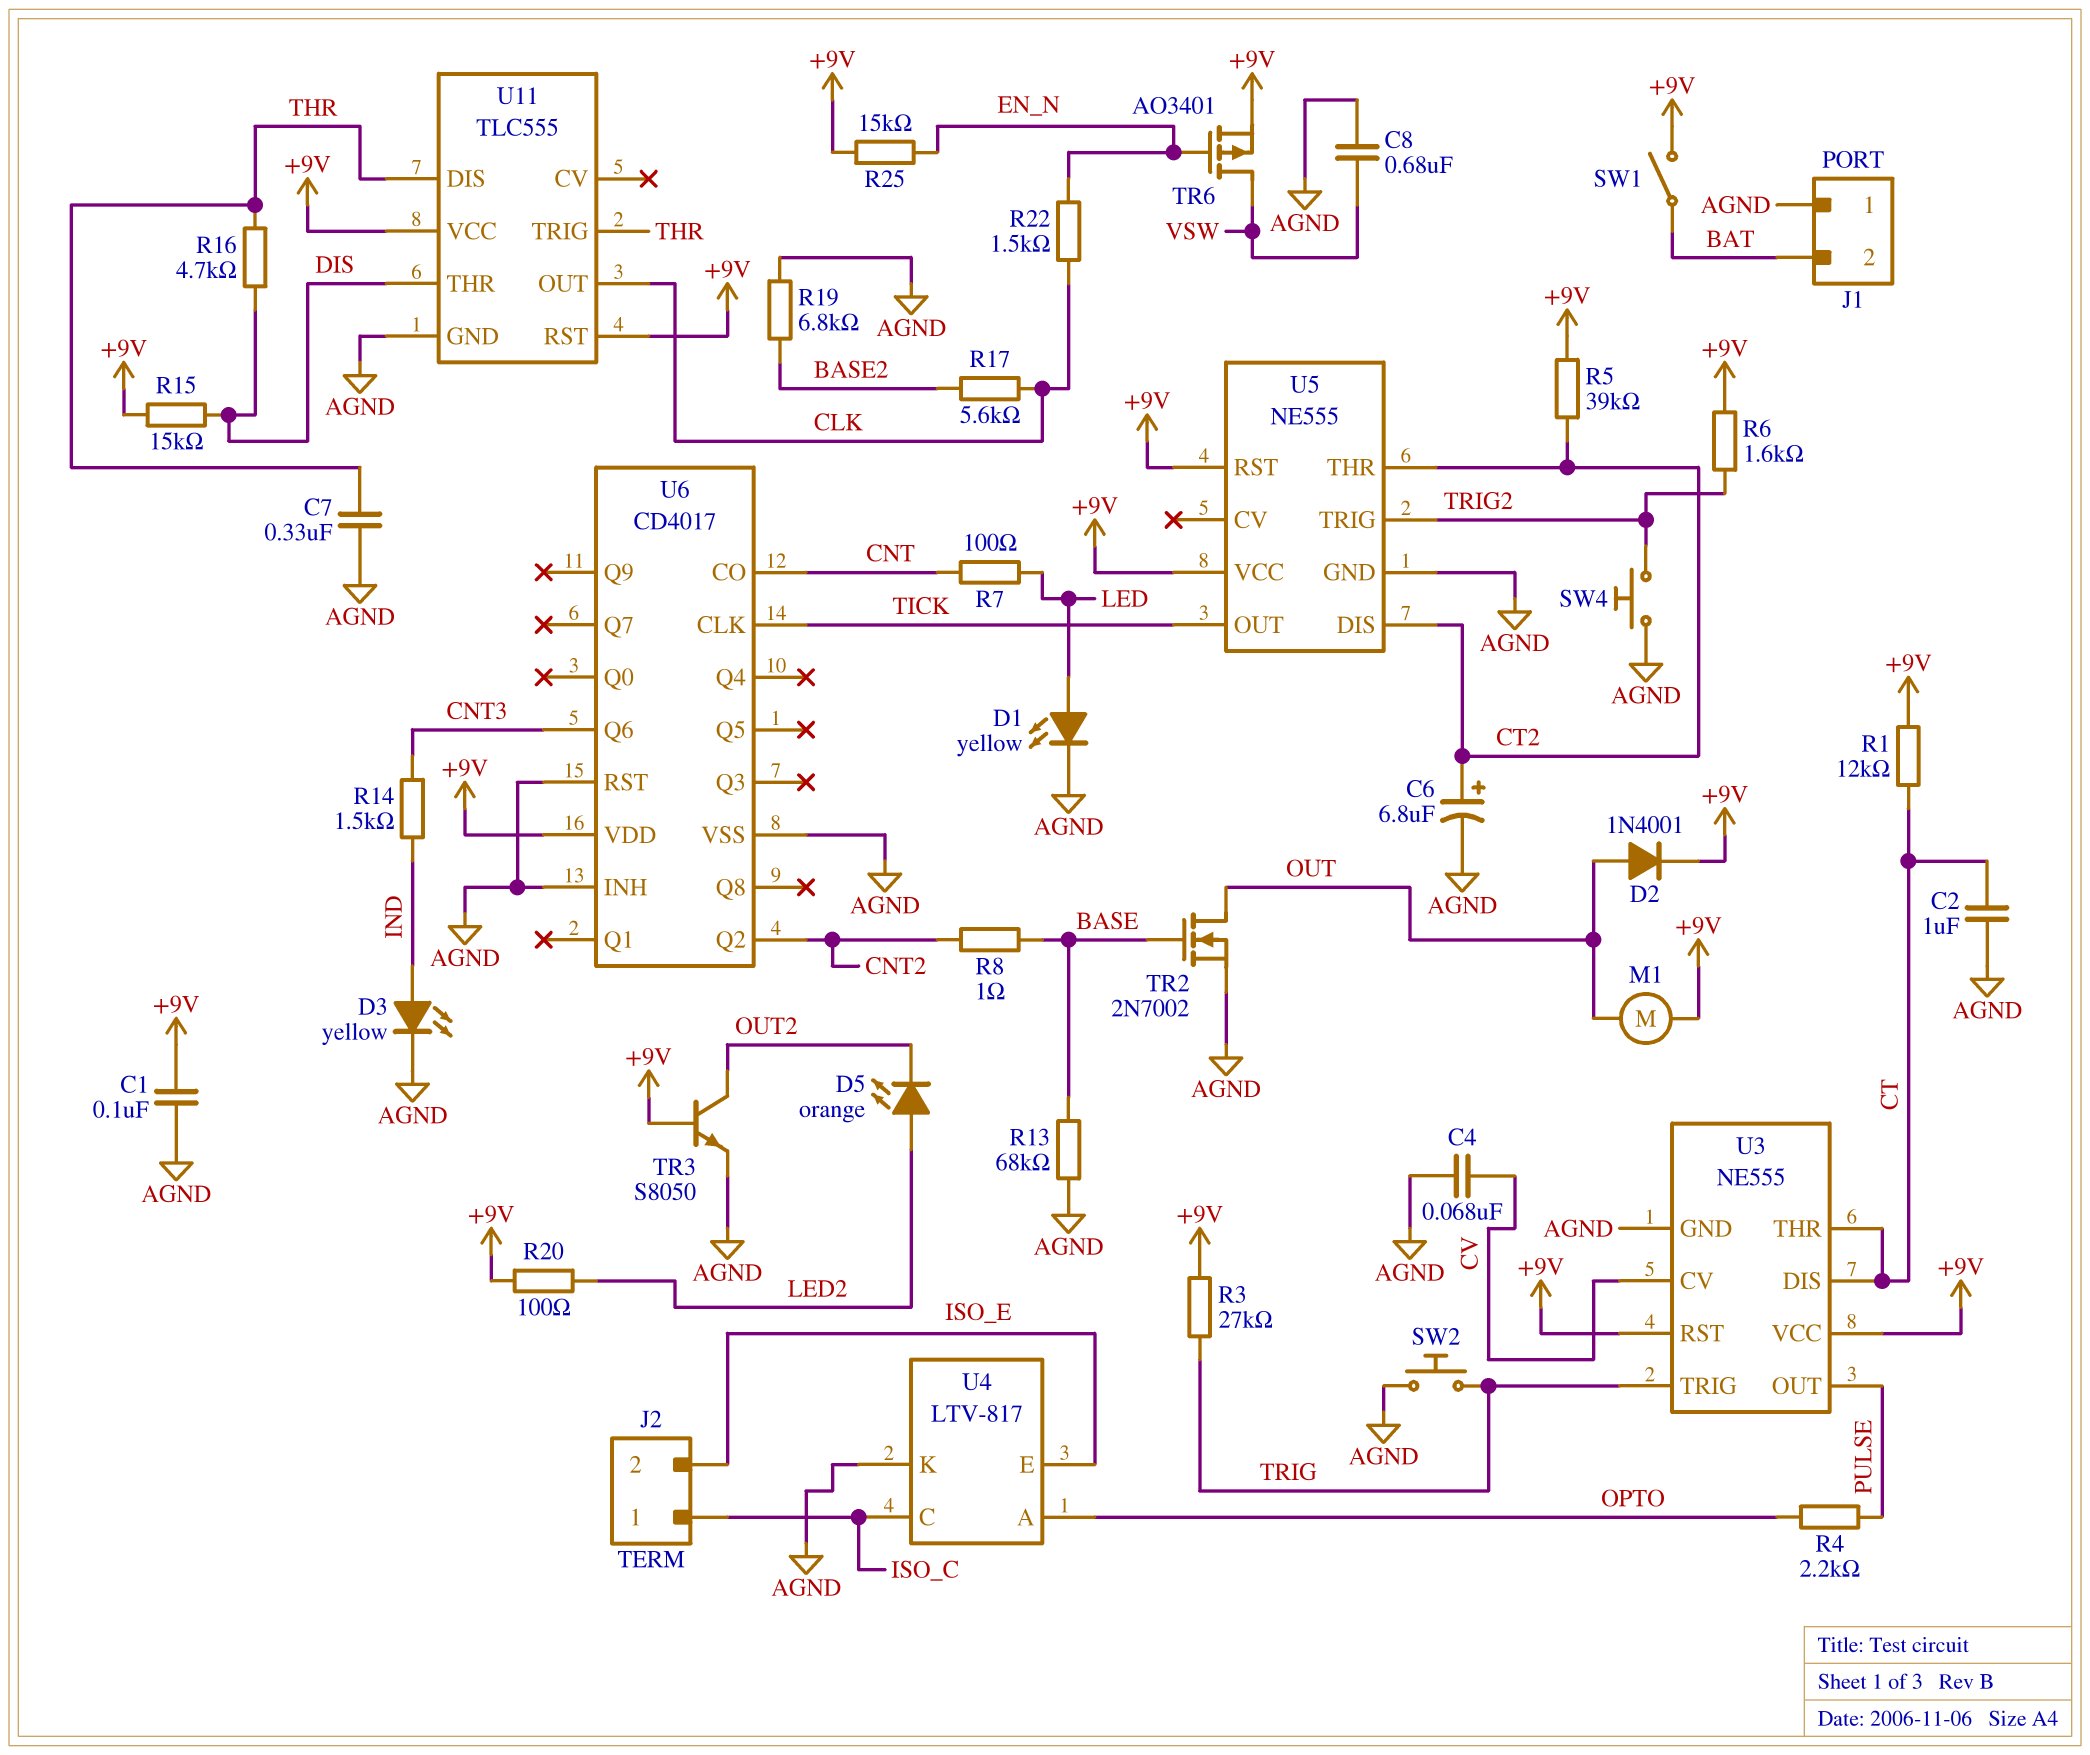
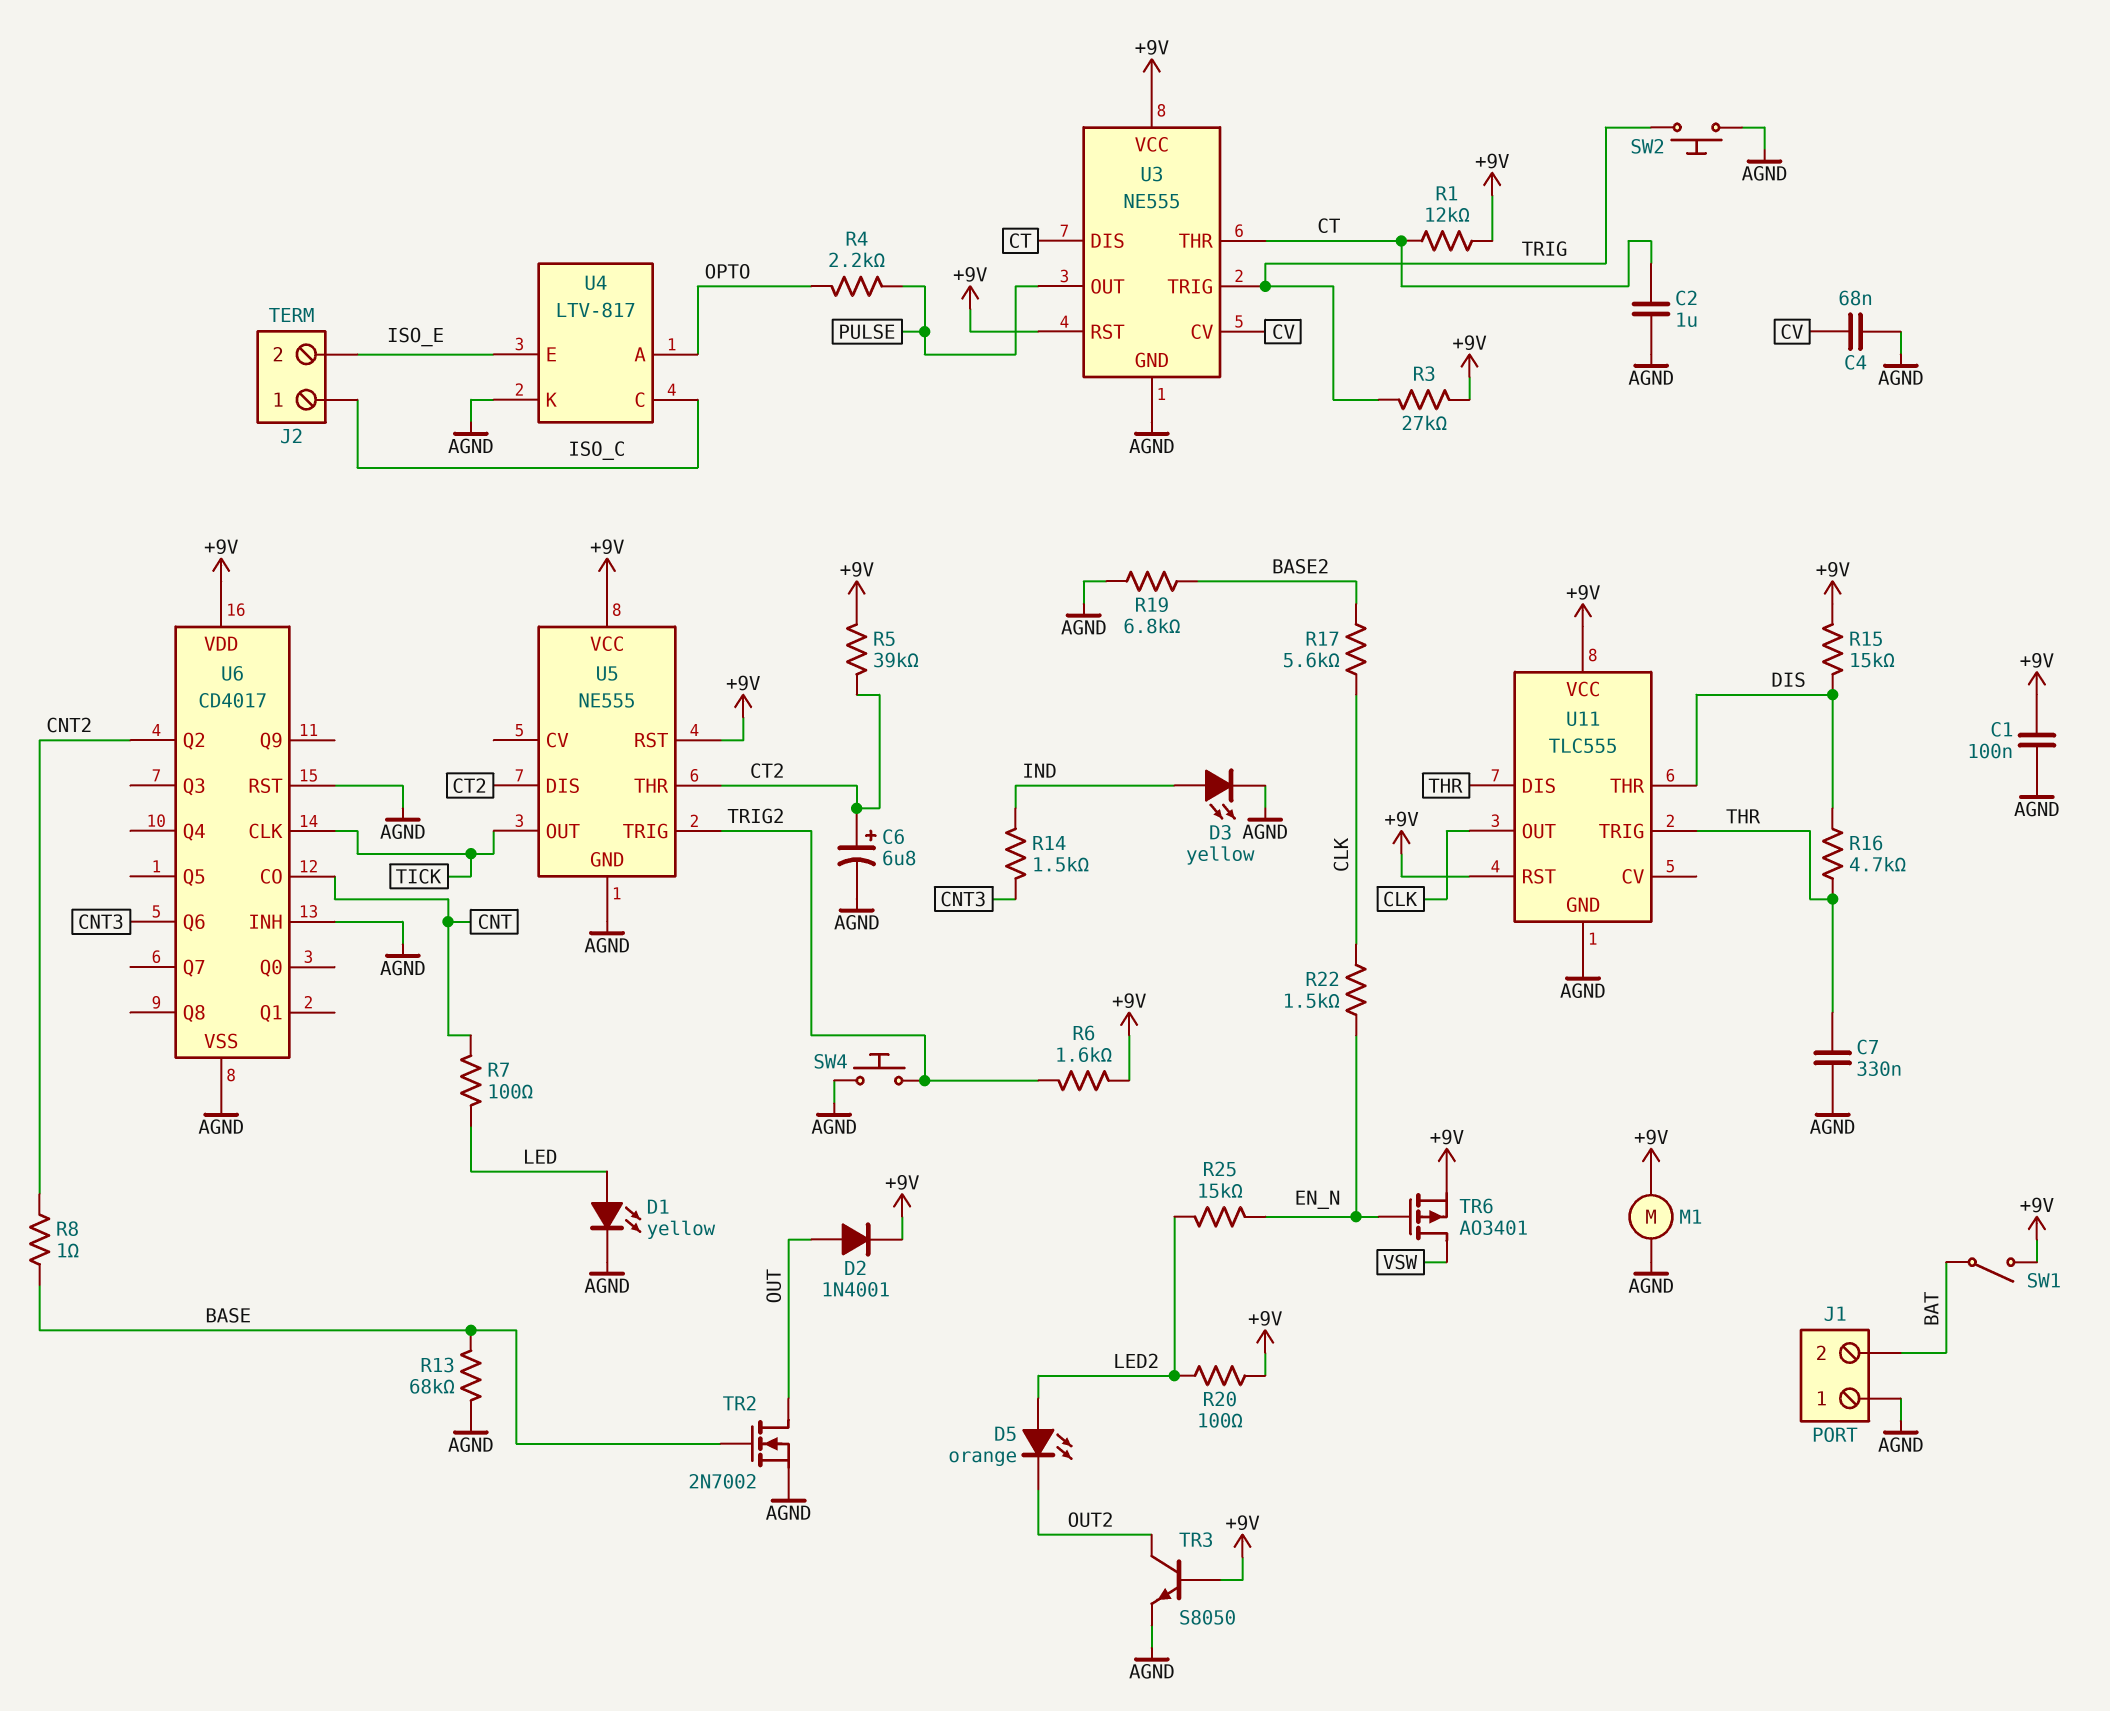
C8: 680nF (AGND, VSW) -> none
M1: motor (+9V, OUT) -> motor (+9V, AGND)
R25: 15k (+9V, EN_N) -> 15k (EN_N, LED2)

